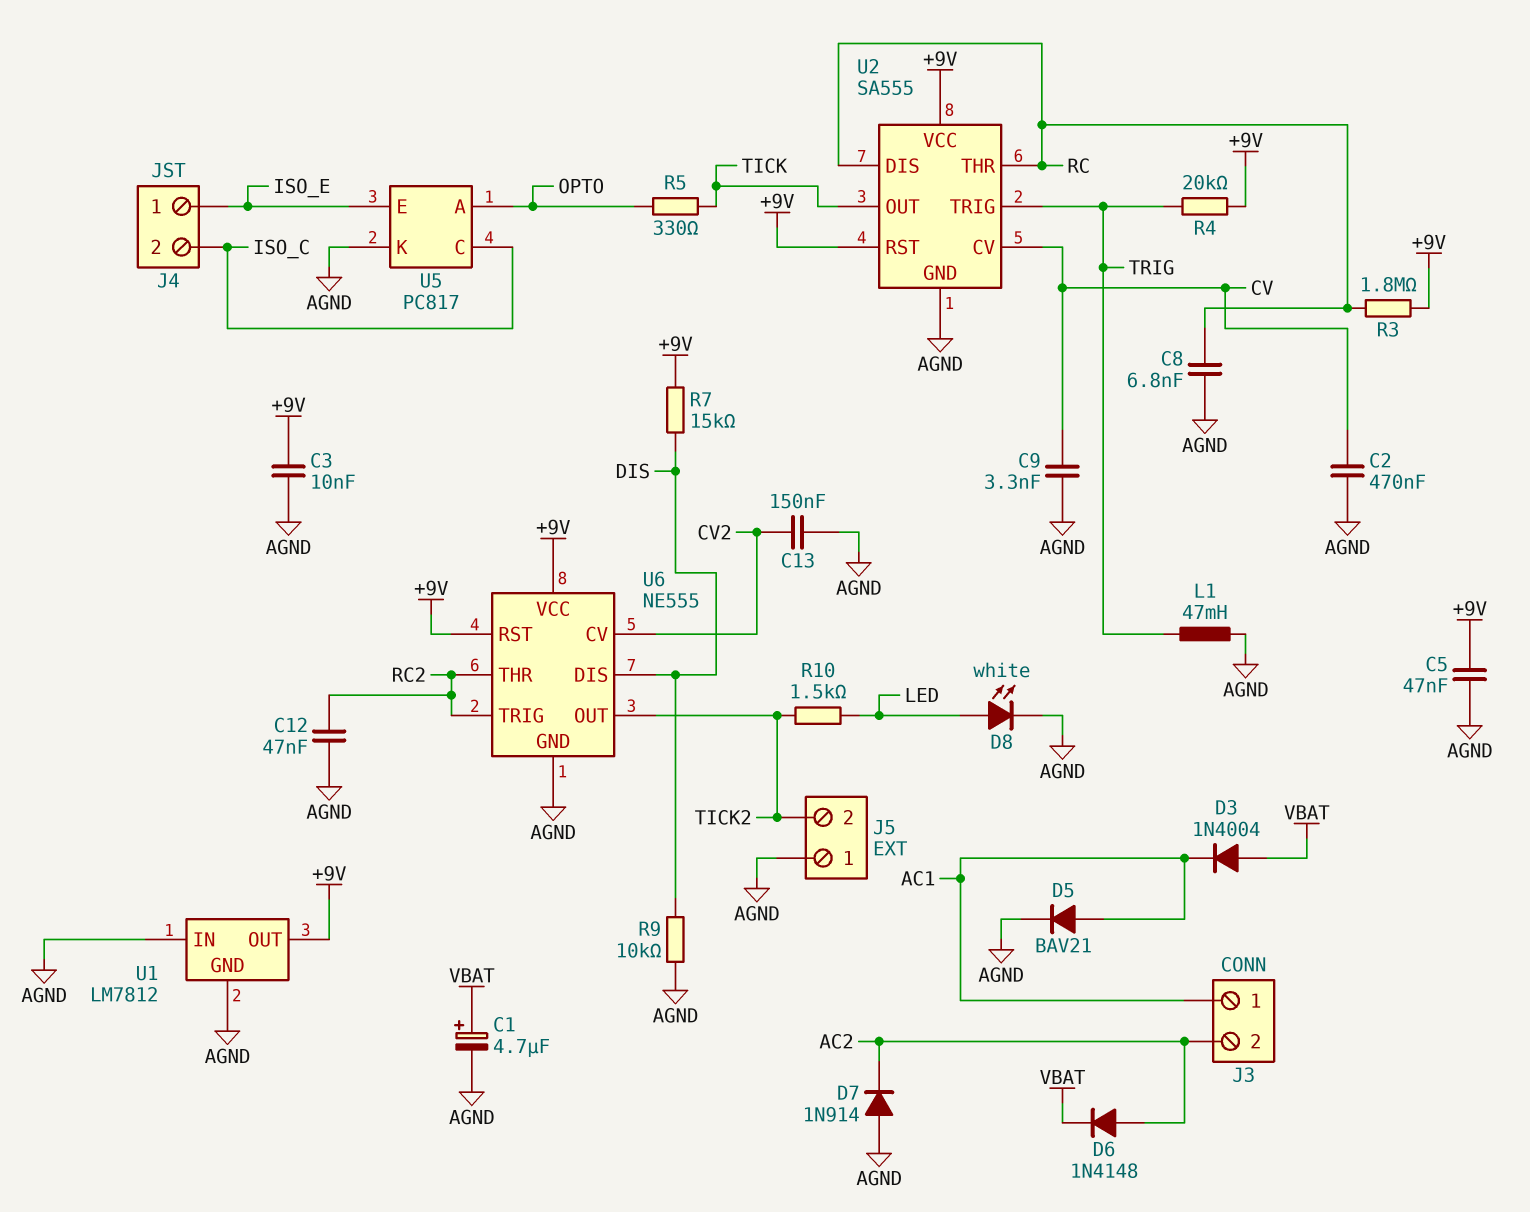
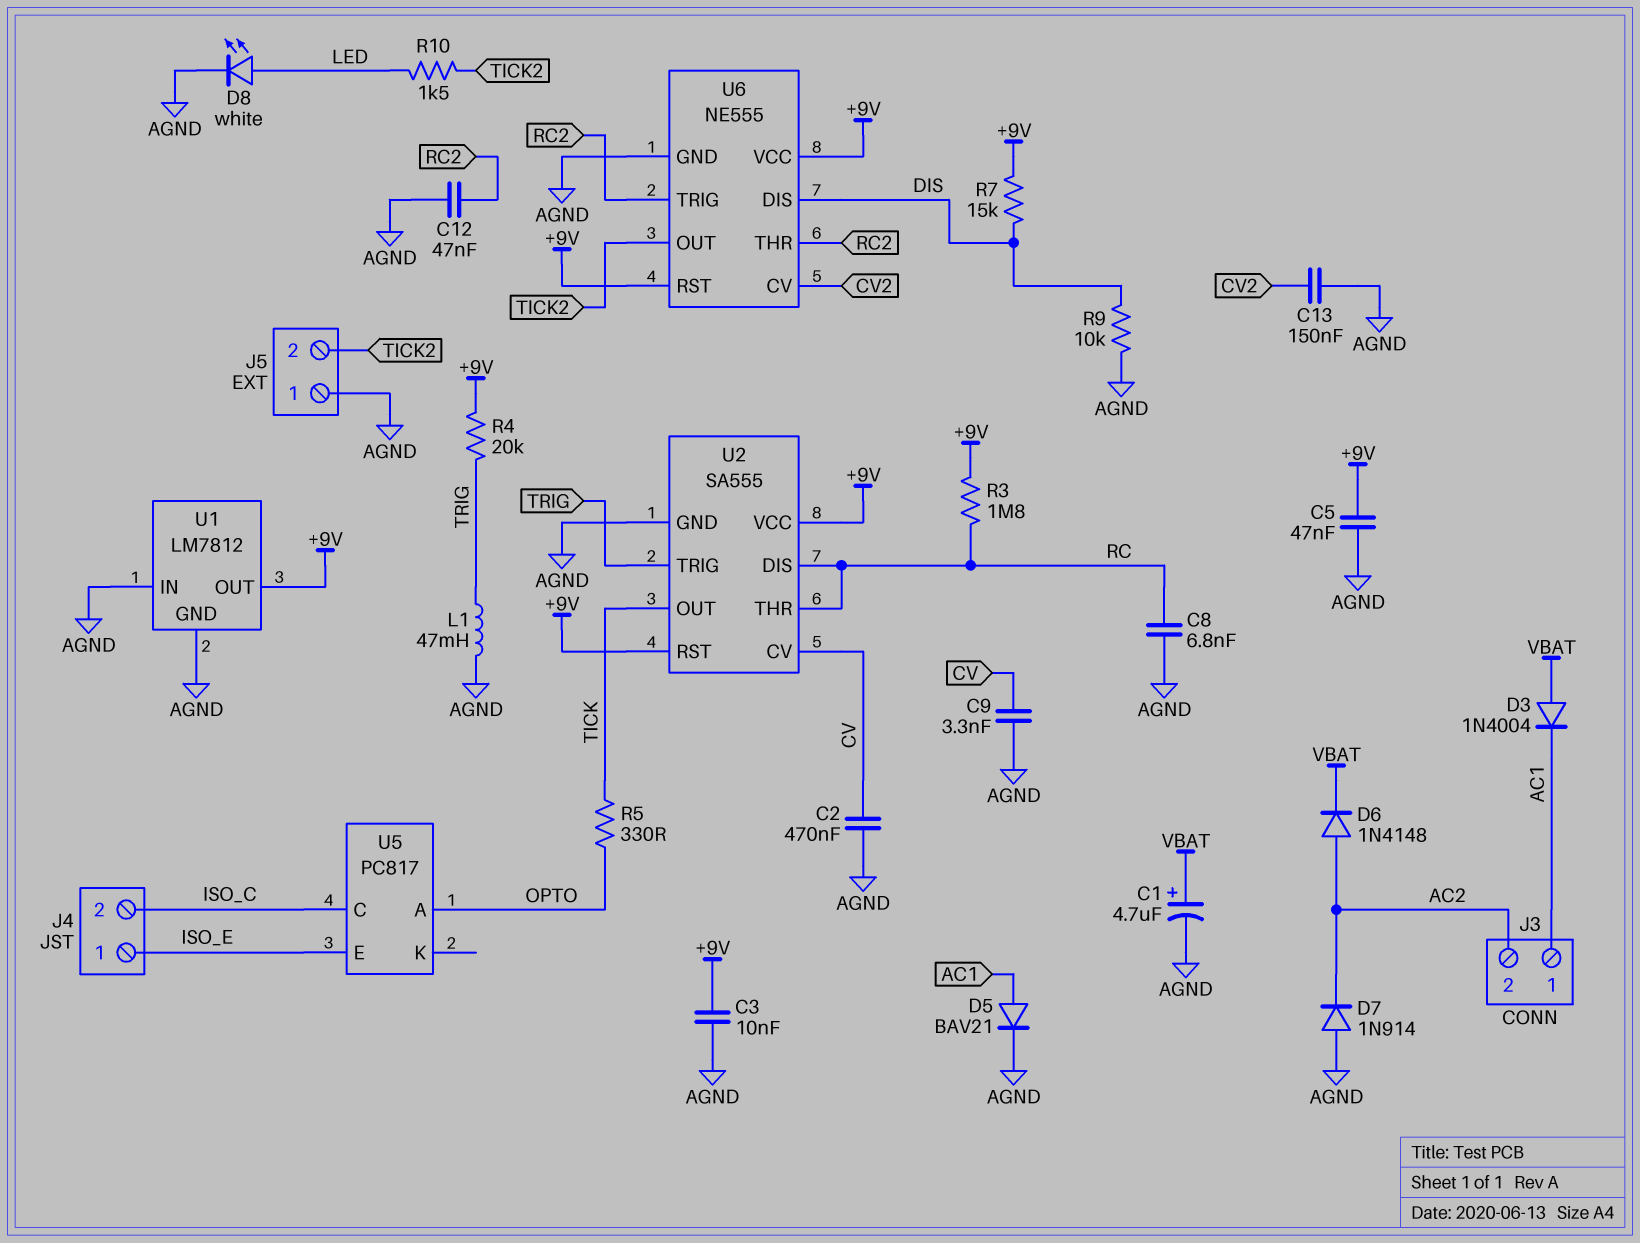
U5 pin K: AGND -> none

